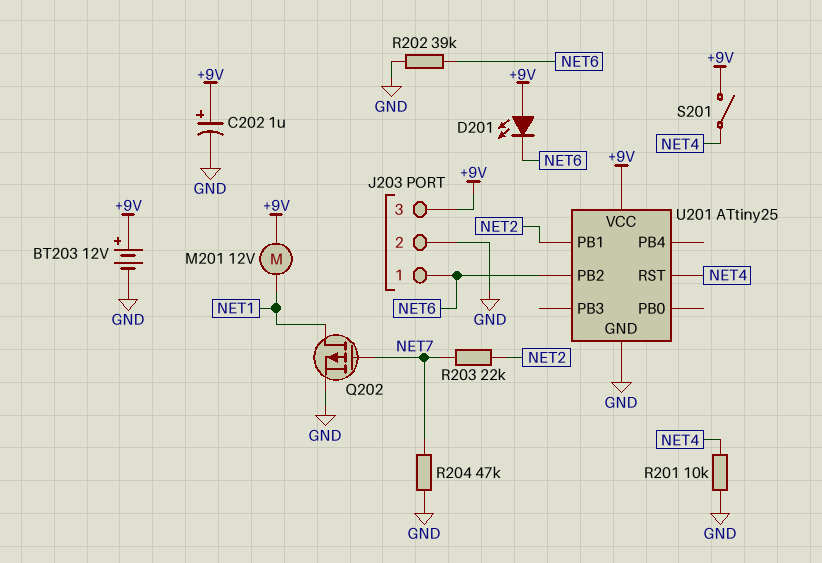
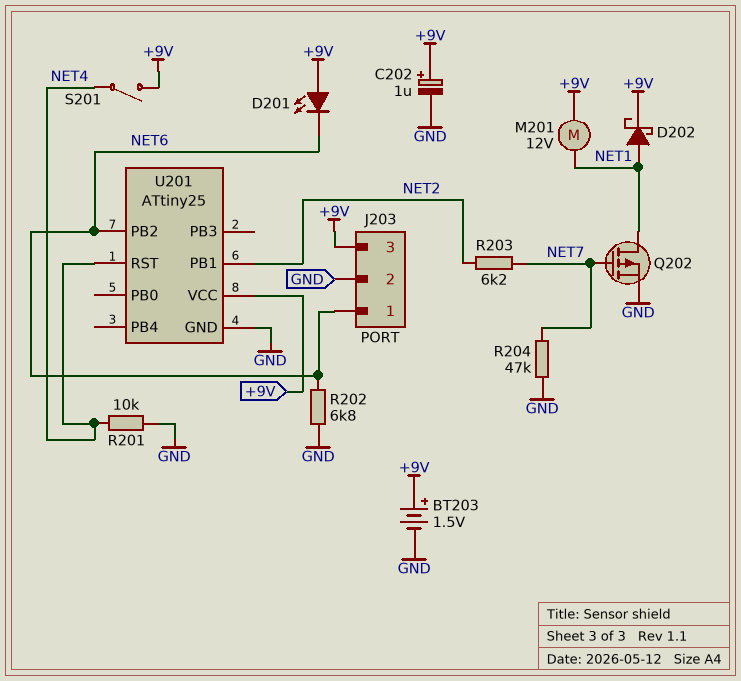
BT203: 12V (plus +9V, minus GND) -> 1.5V (plus +9V, minus GND)
D202: none -> schottky (A NET1, K +9V)
R202: 39k (GND, NET6) -> 6.8k (GND, NET6)
R203: 22k (NET2, NET7) -> 6.2k (NET2, NET7)

